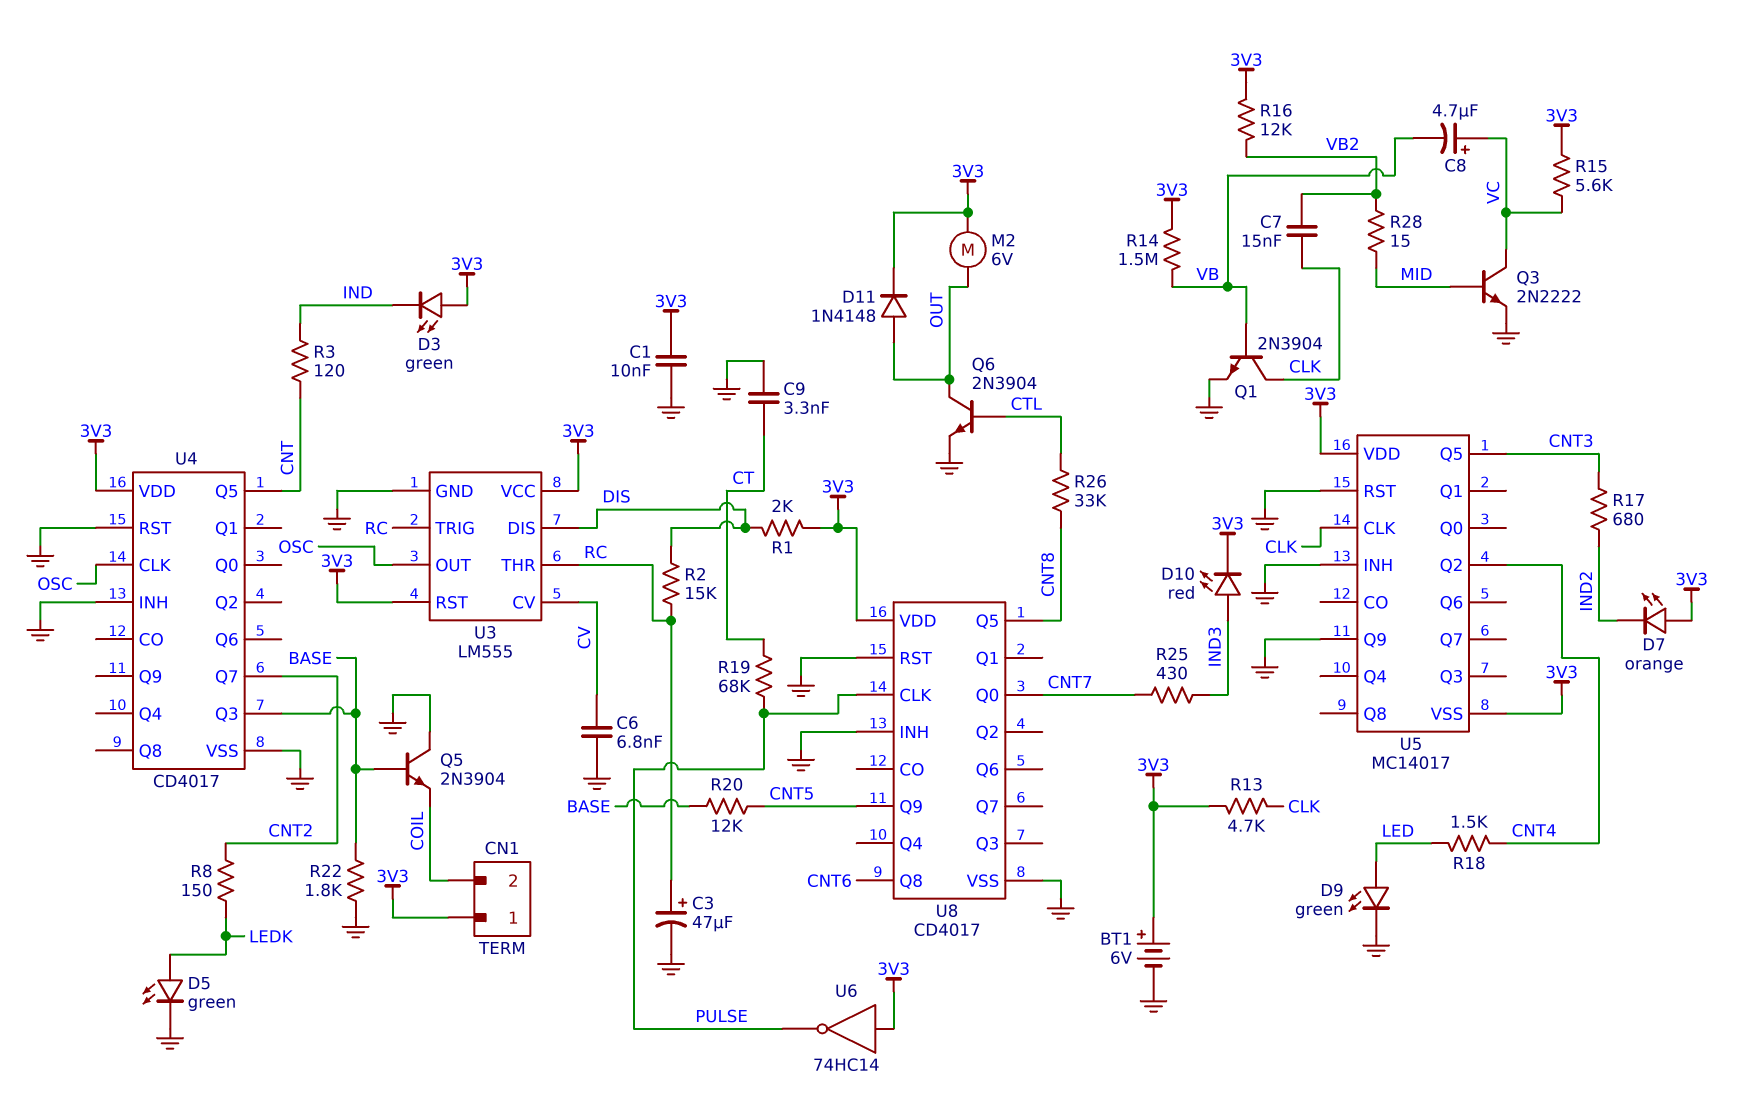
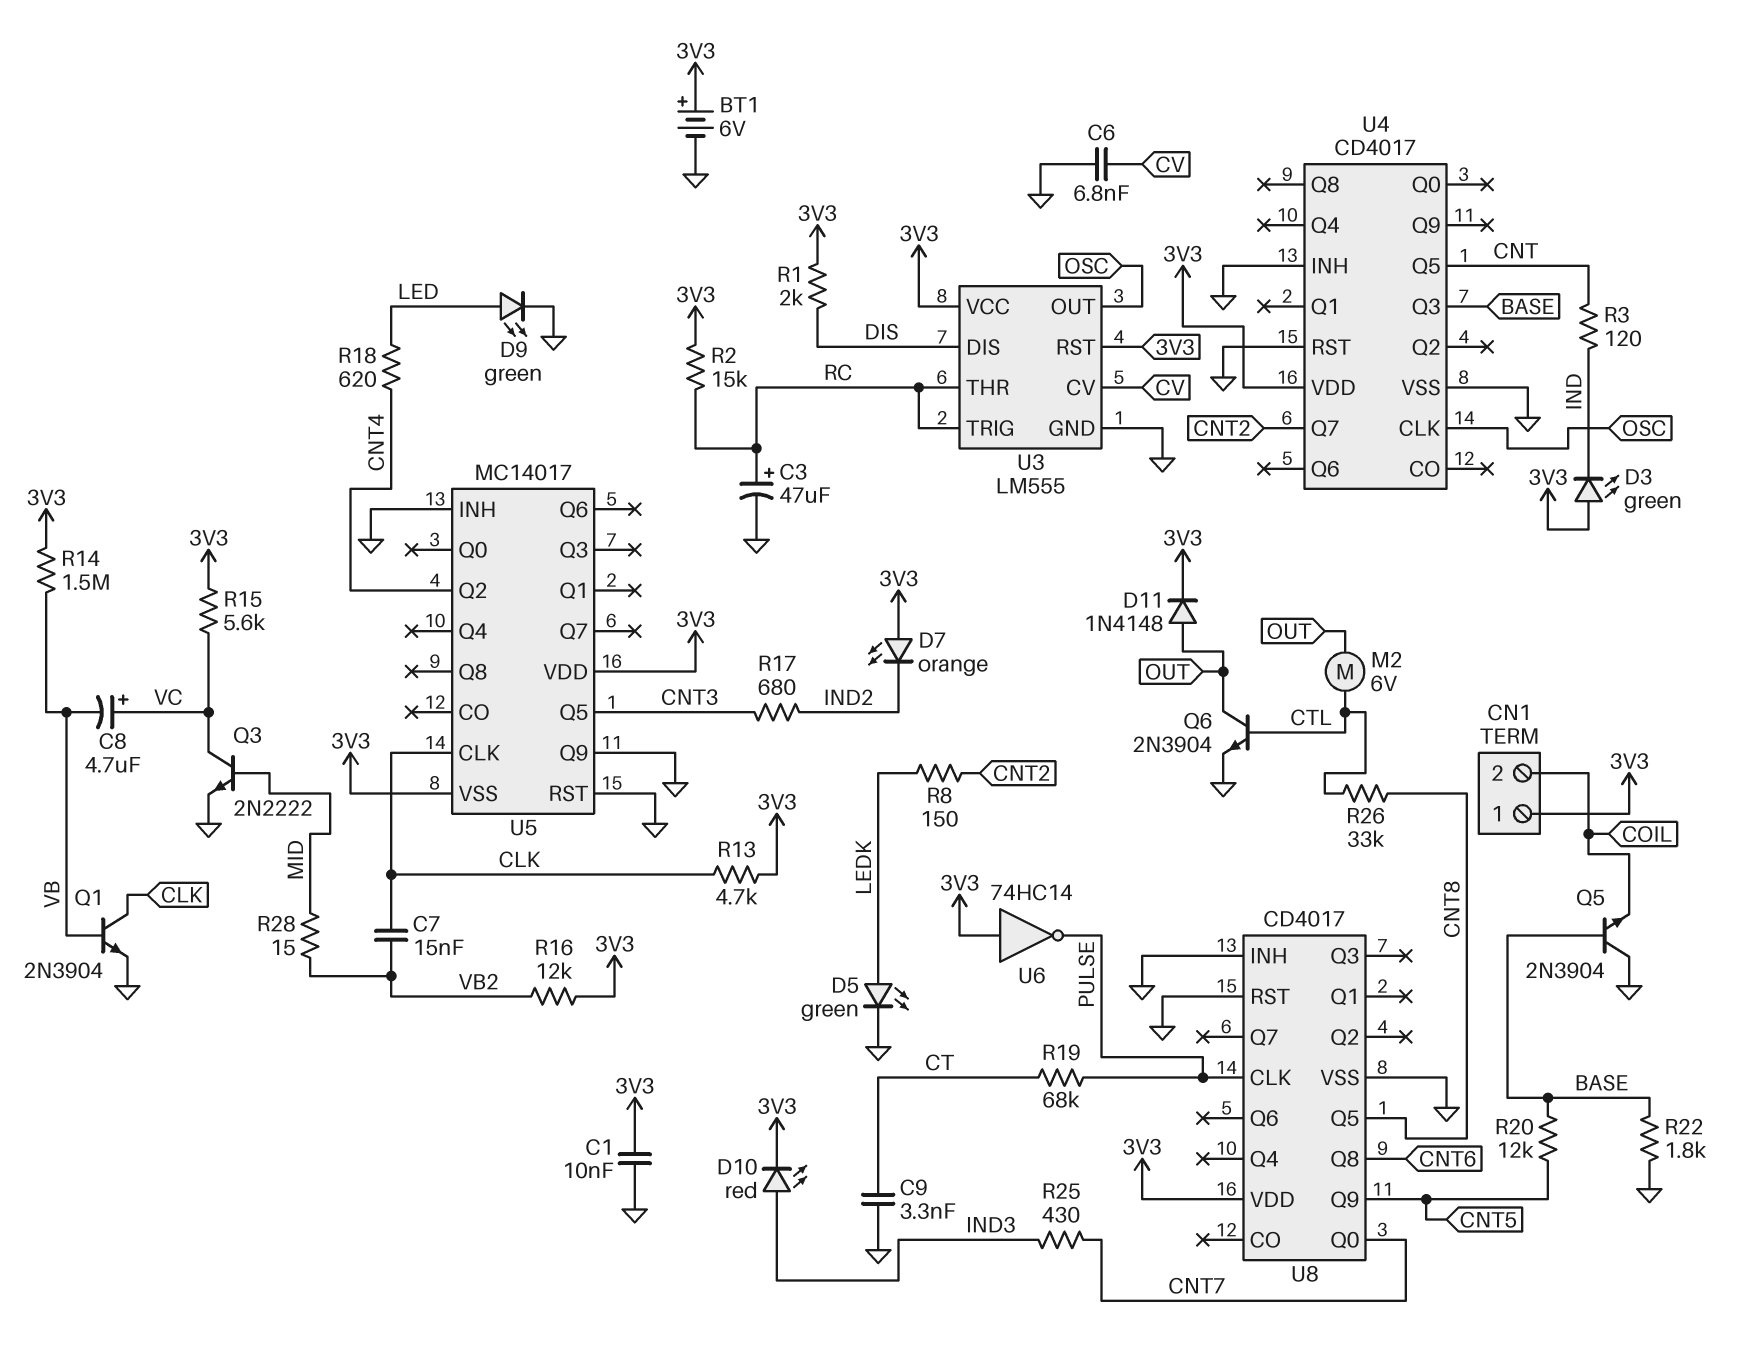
M2: motor 6V (3V3, OUT) -> motor 6V (CTL, OUT)
R2: 15k (DIS, RC) -> 15k (3V3, RC)
R18: 1.5k (CNT4, LED) -> 620 (CNT4, LED)

